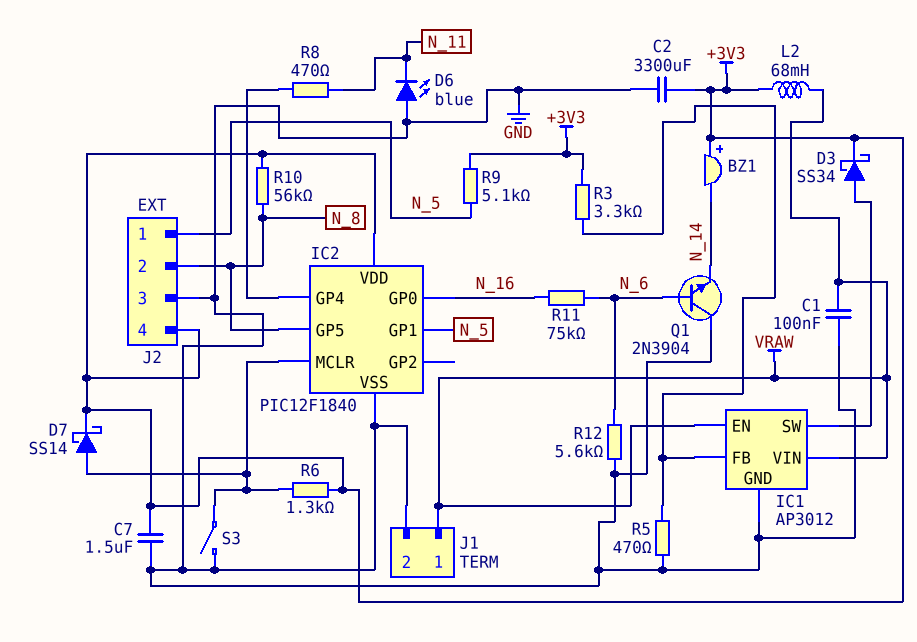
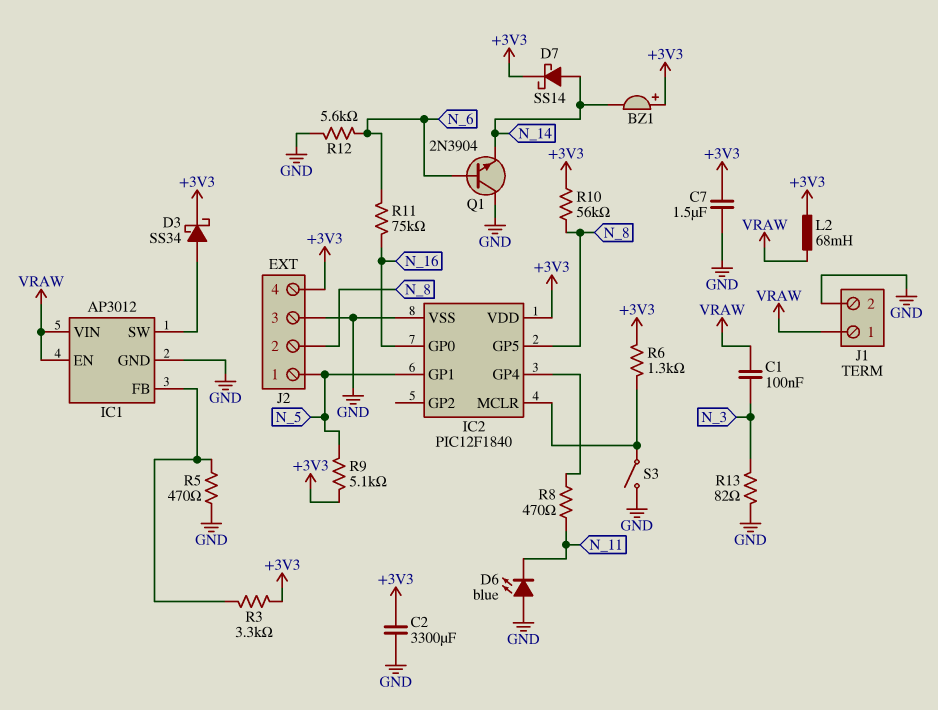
C1: 100nF (GND, VRAW) -> 100nF (N_3, VRAW)
D7: schottky SS14 (A IC2/MCLR, K +3V3) -> schottky SS14 (A N_14, K +3V3)
R13: none -> 82 (GND, N_3)

